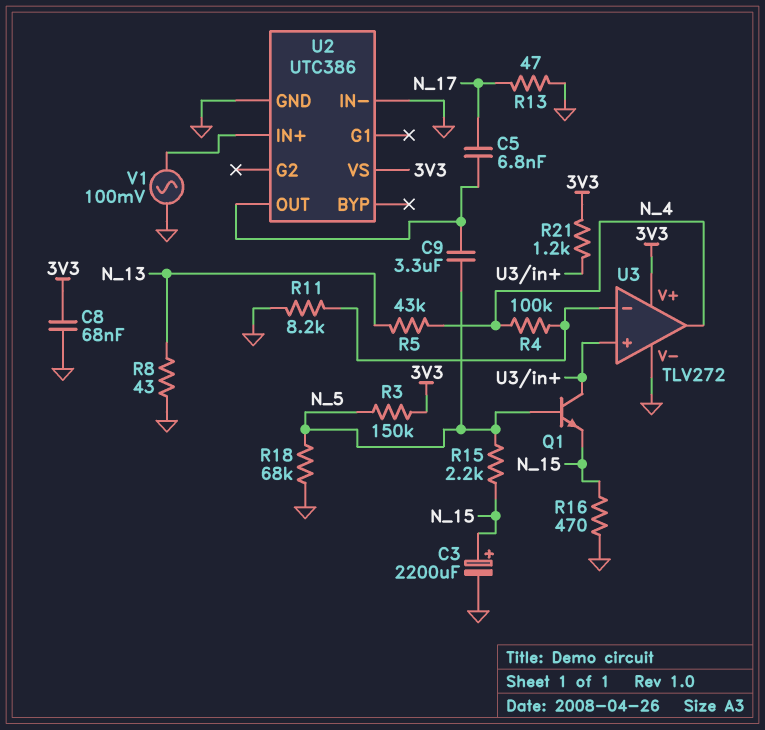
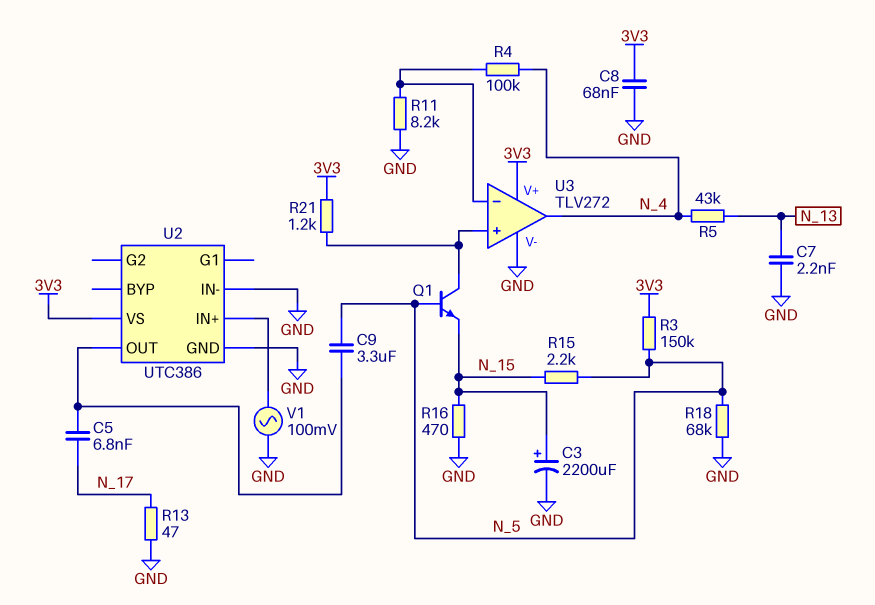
C7: none -> 2.2nF (GND, N_13)
R8: 43 (GND, N_13) -> none

